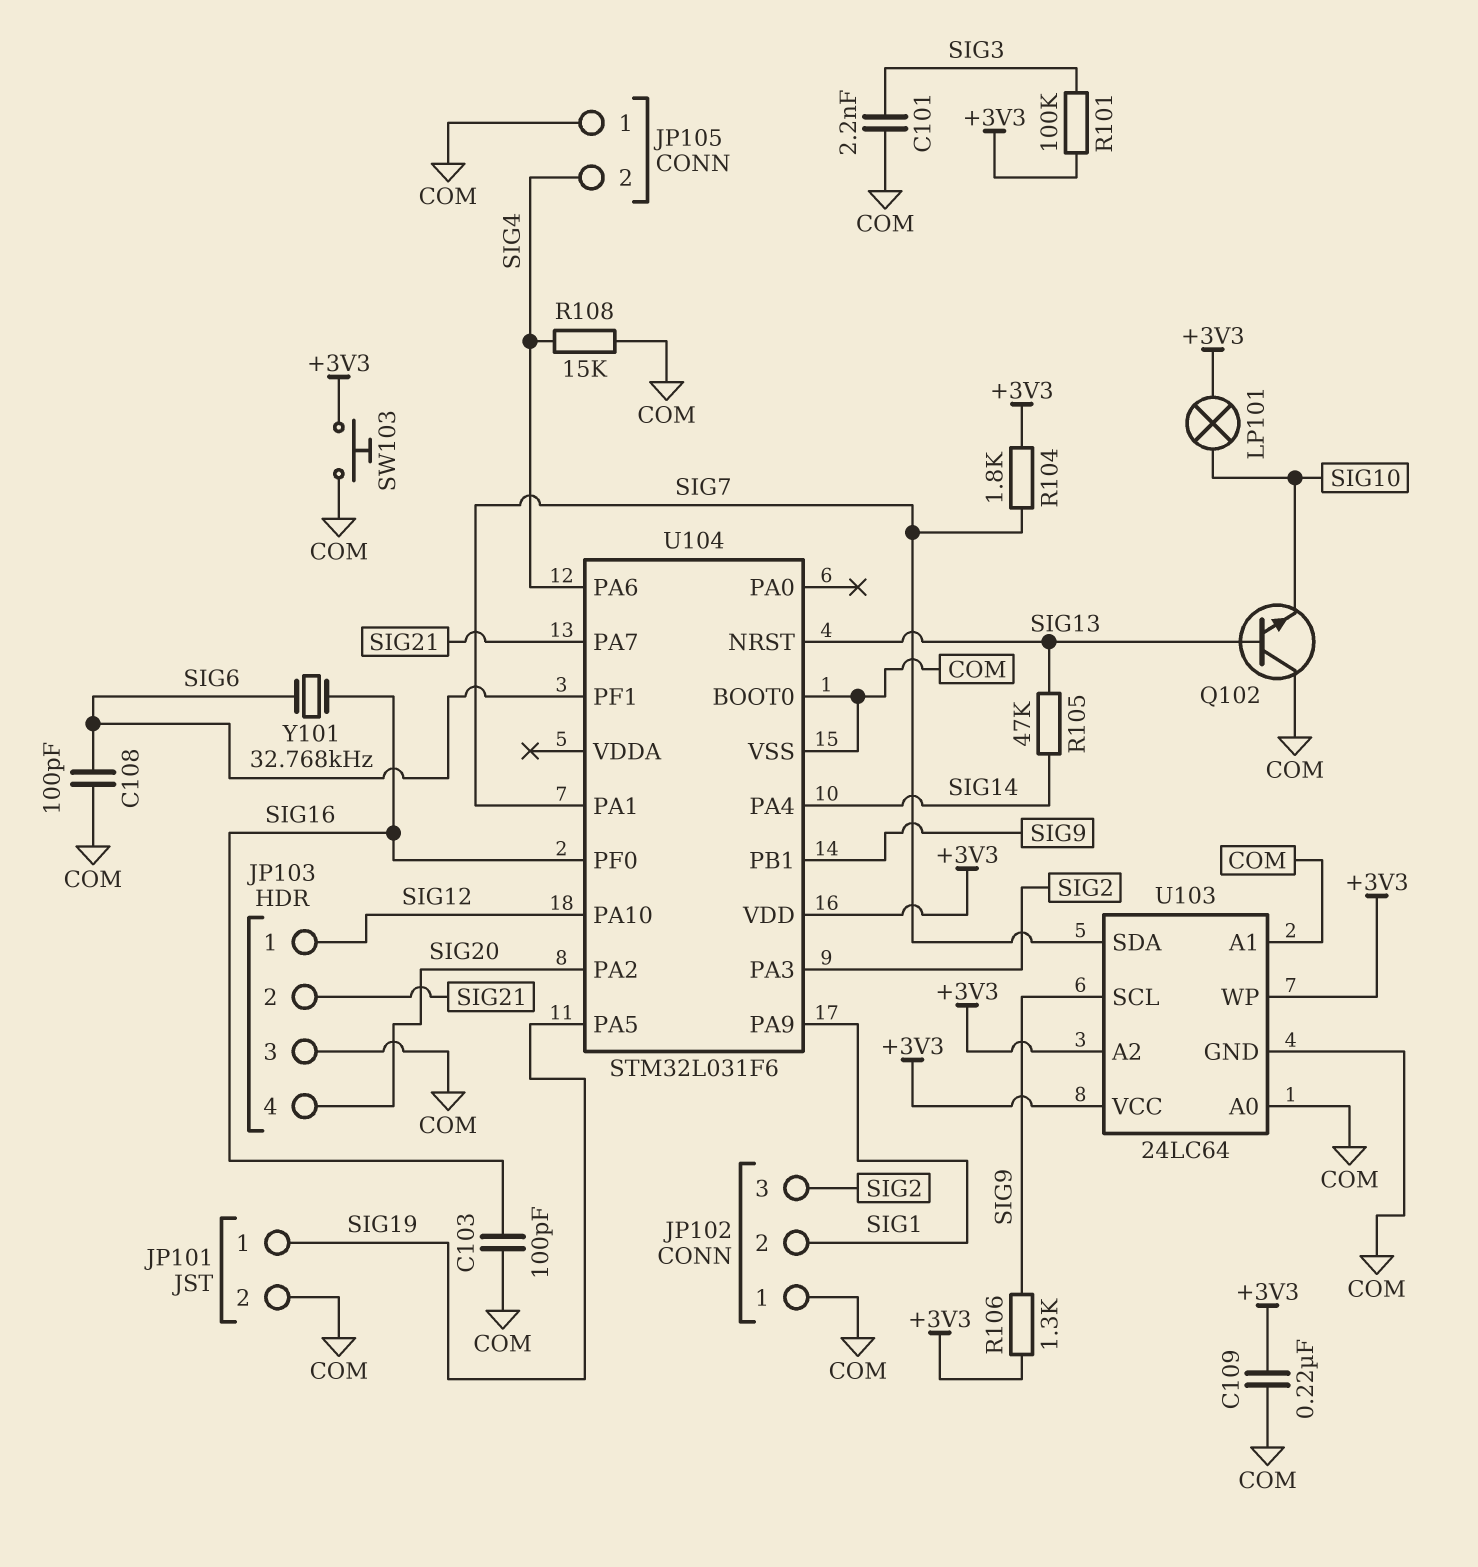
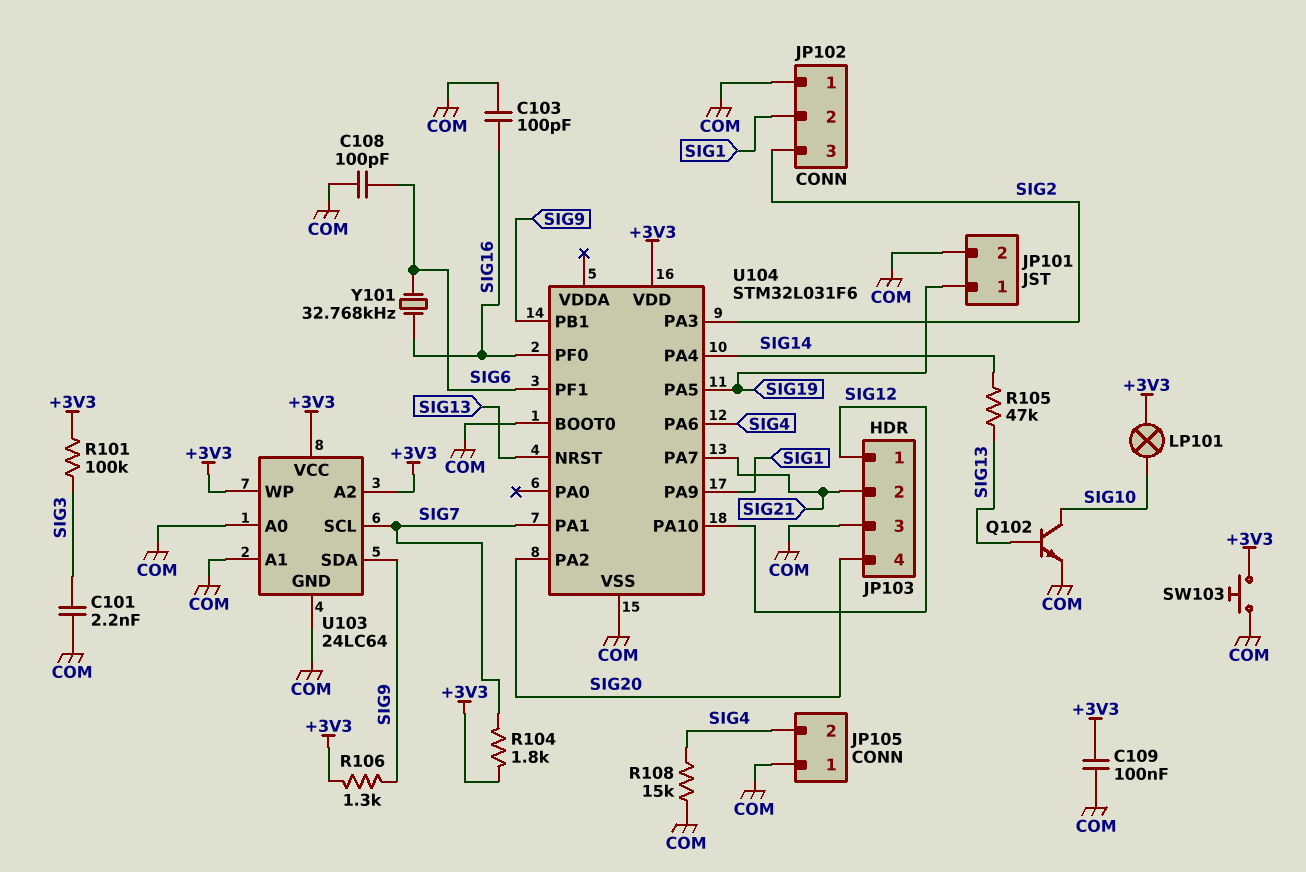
C109: 220nF (+3V3, COM) -> 100nF (+3V3, COM)
Q102: NPN (B SIG13, C COM, E SIG10) -> NPN (B SIG13, C SIG10, E COM)
U103 pin SCL: SIG9 -> SIG7
U103 pin SDA: SIG7 -> SIG9

